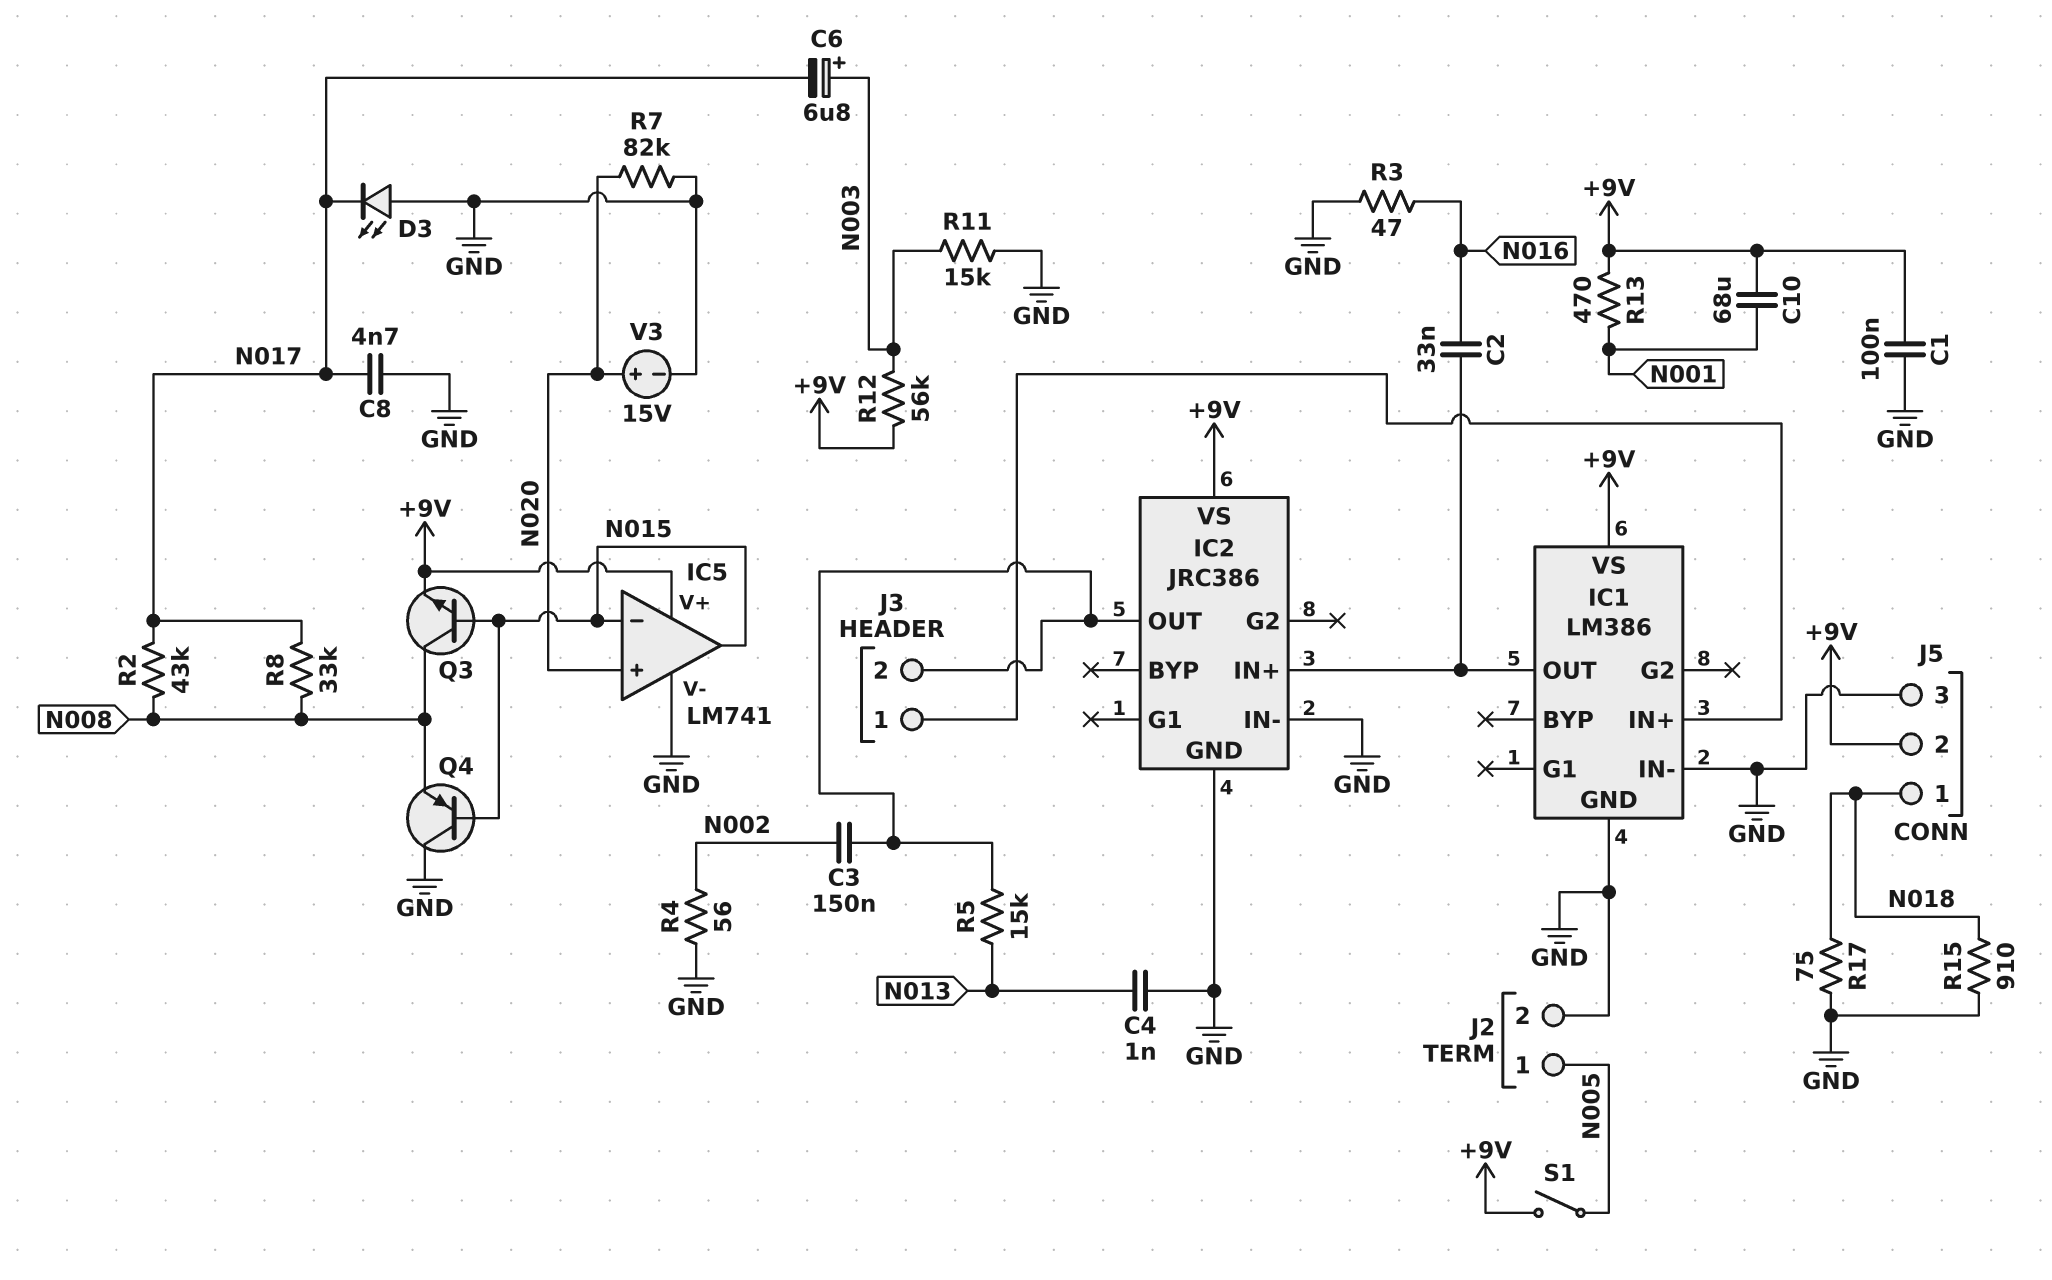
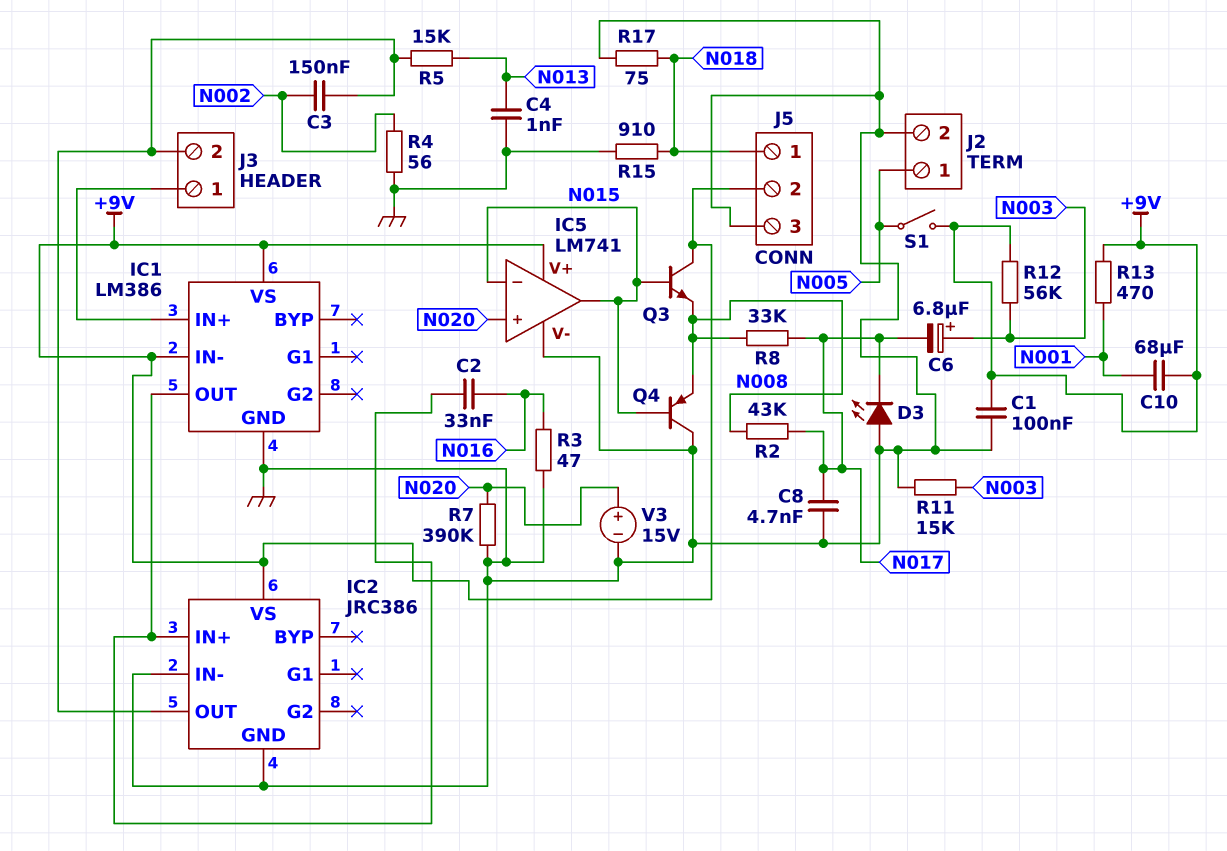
IC1 pin IN-: GND -> +9V
Q3: NPN (B N015, C N008, E +9V) -> NPN (B N015, C +9V, E N008)
R7: 82k (GND, N020) -> 390k (GND, N020)

